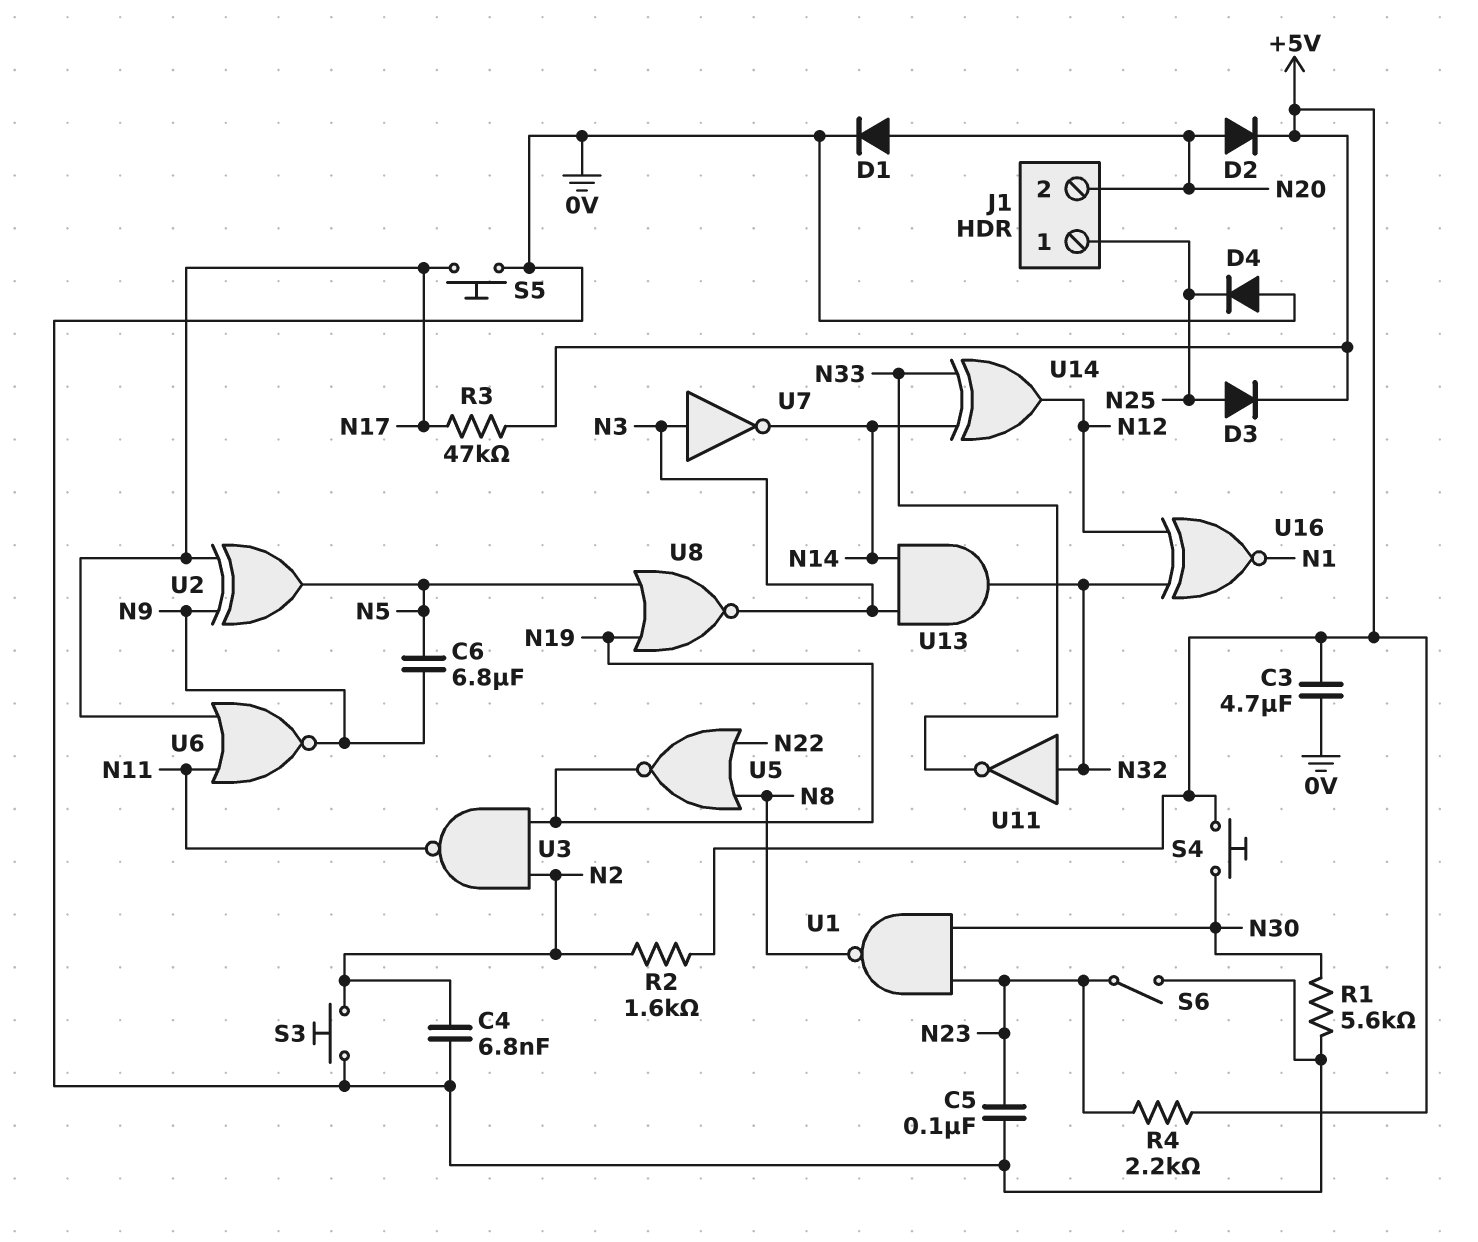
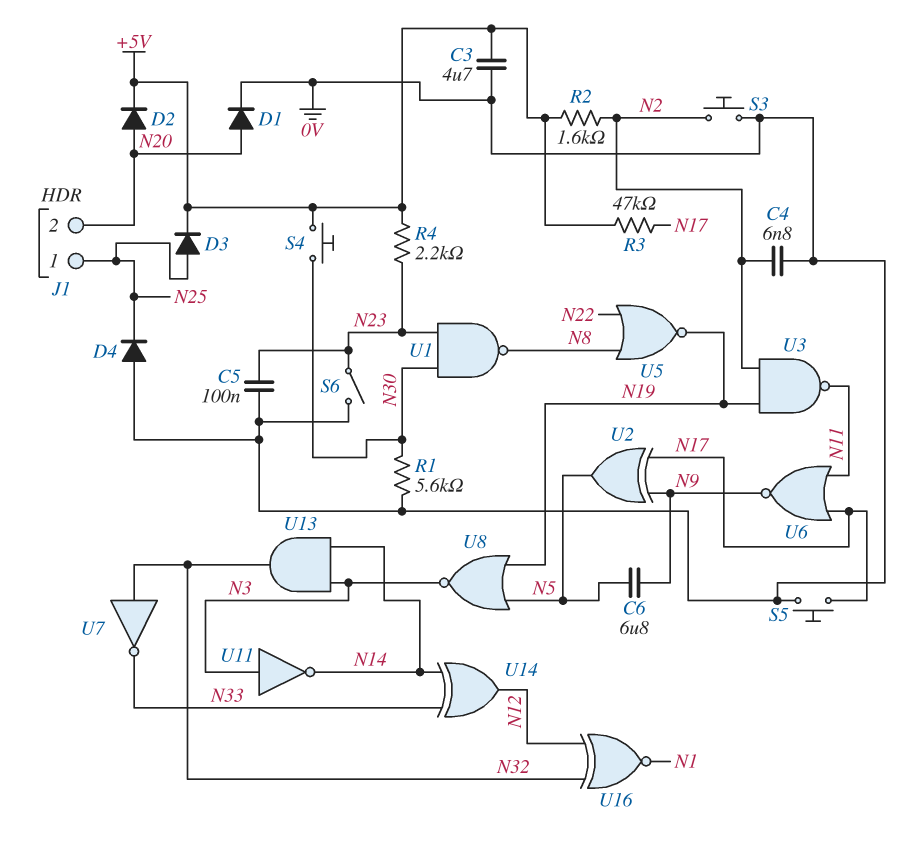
U7: NOT (in N3, out N14) -> NOT (in N32, out N33)
U11: NOT (in N32, out N33) -> NOT (in N3, out N14)

